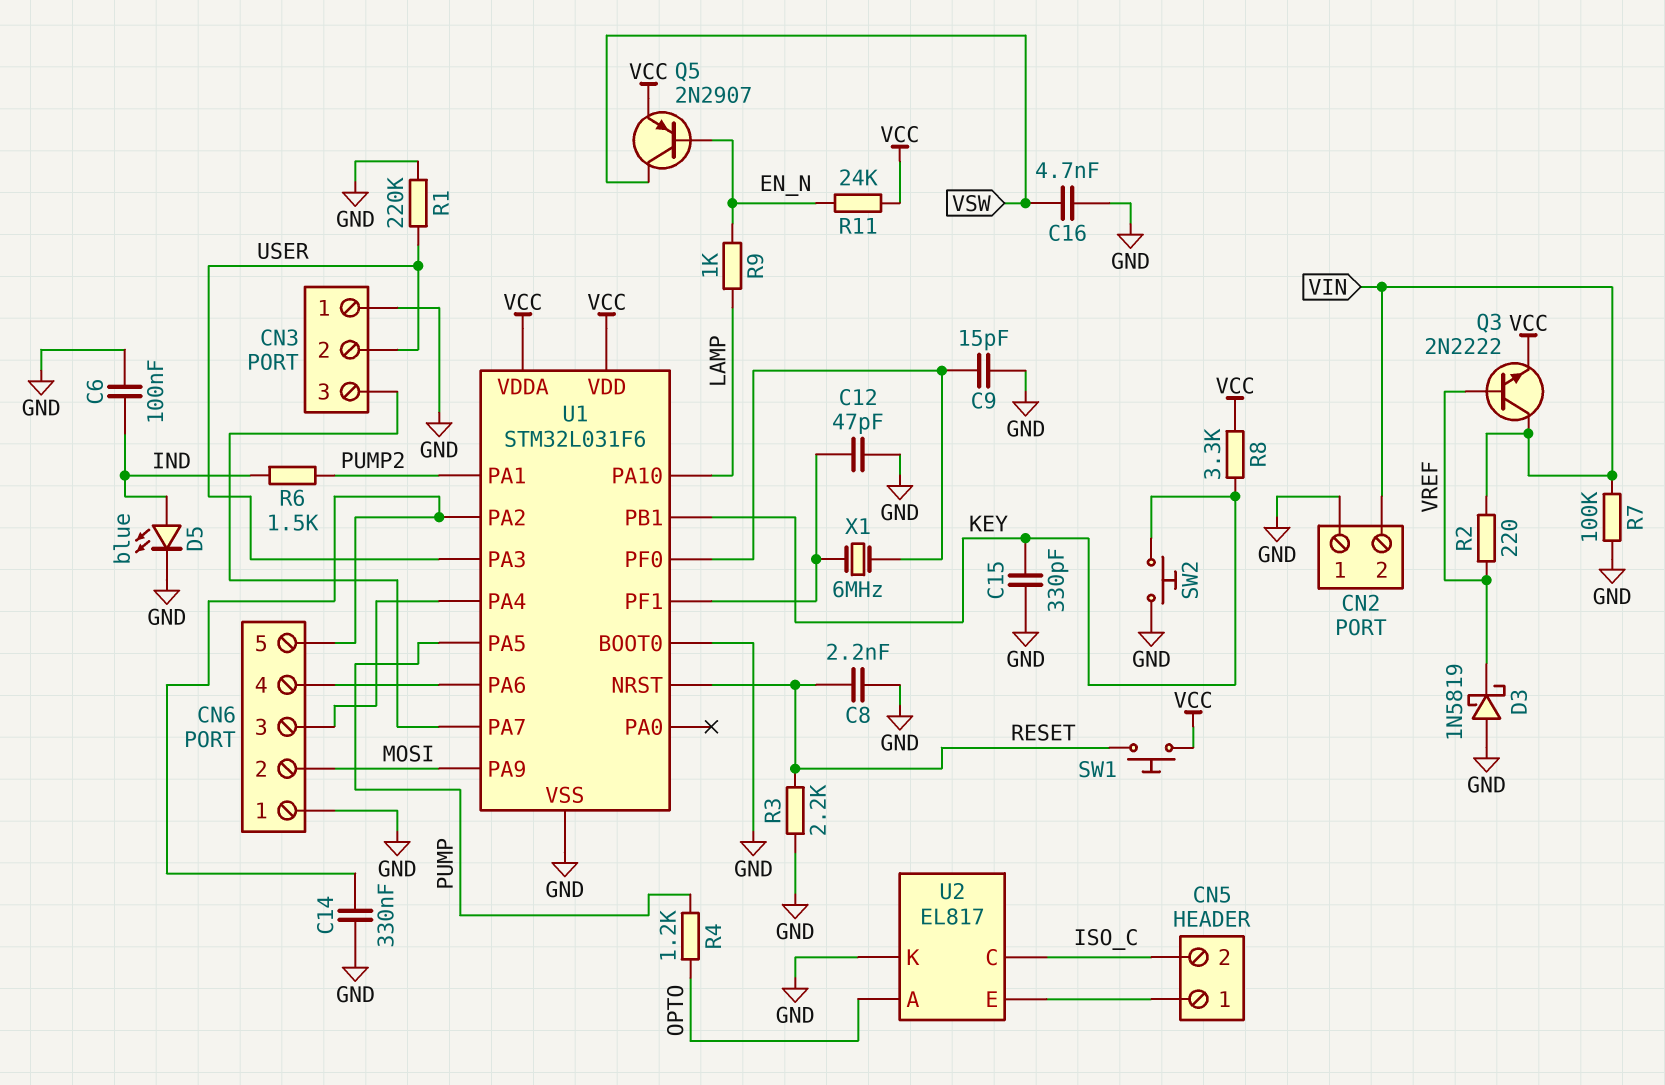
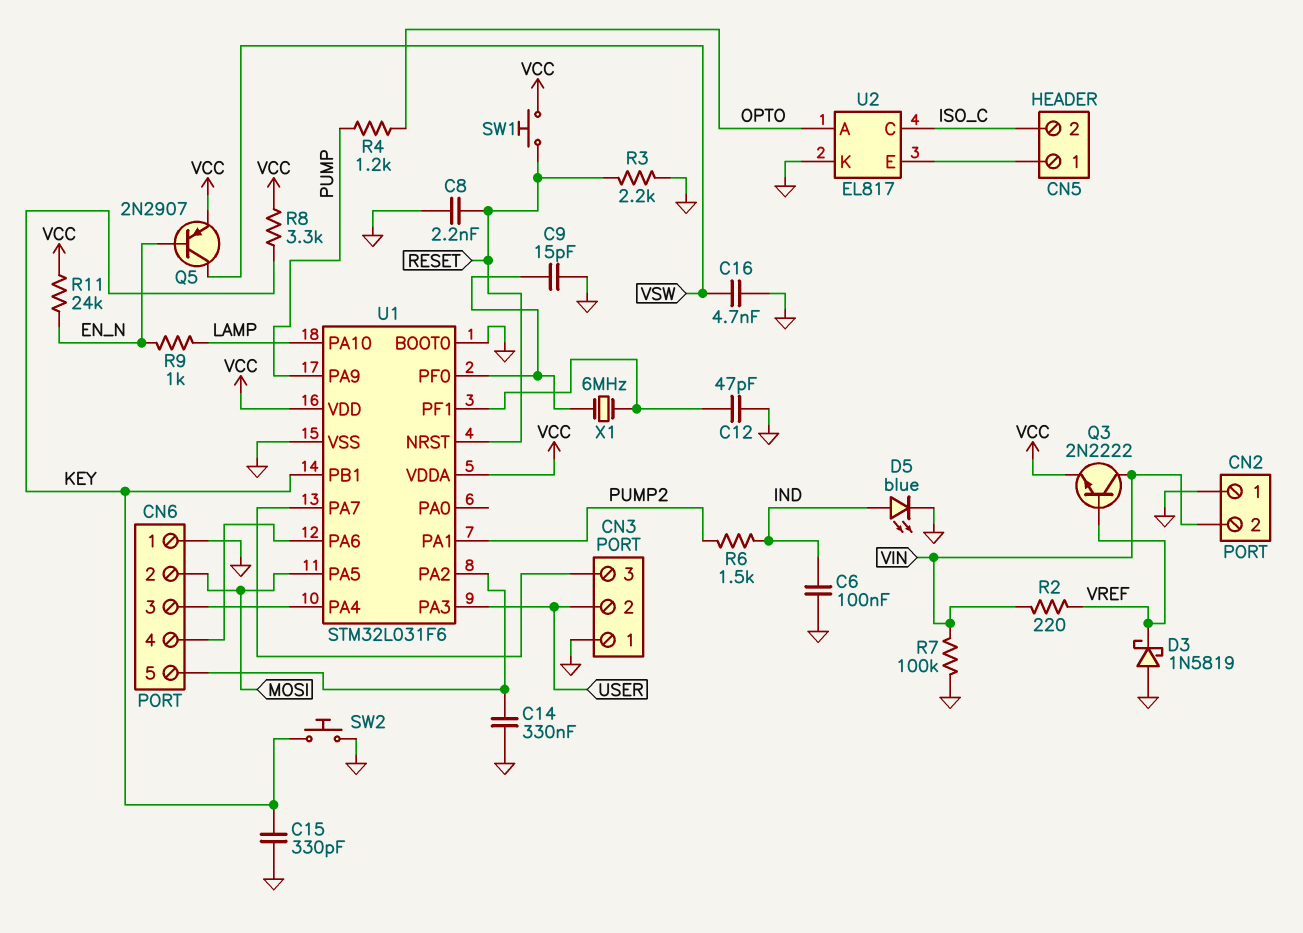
R1: 220k (GND, USER) -> none
U1 pin PA5: PUMP -> MOSI
U1 pin PA9: MOSI -> PUMP

